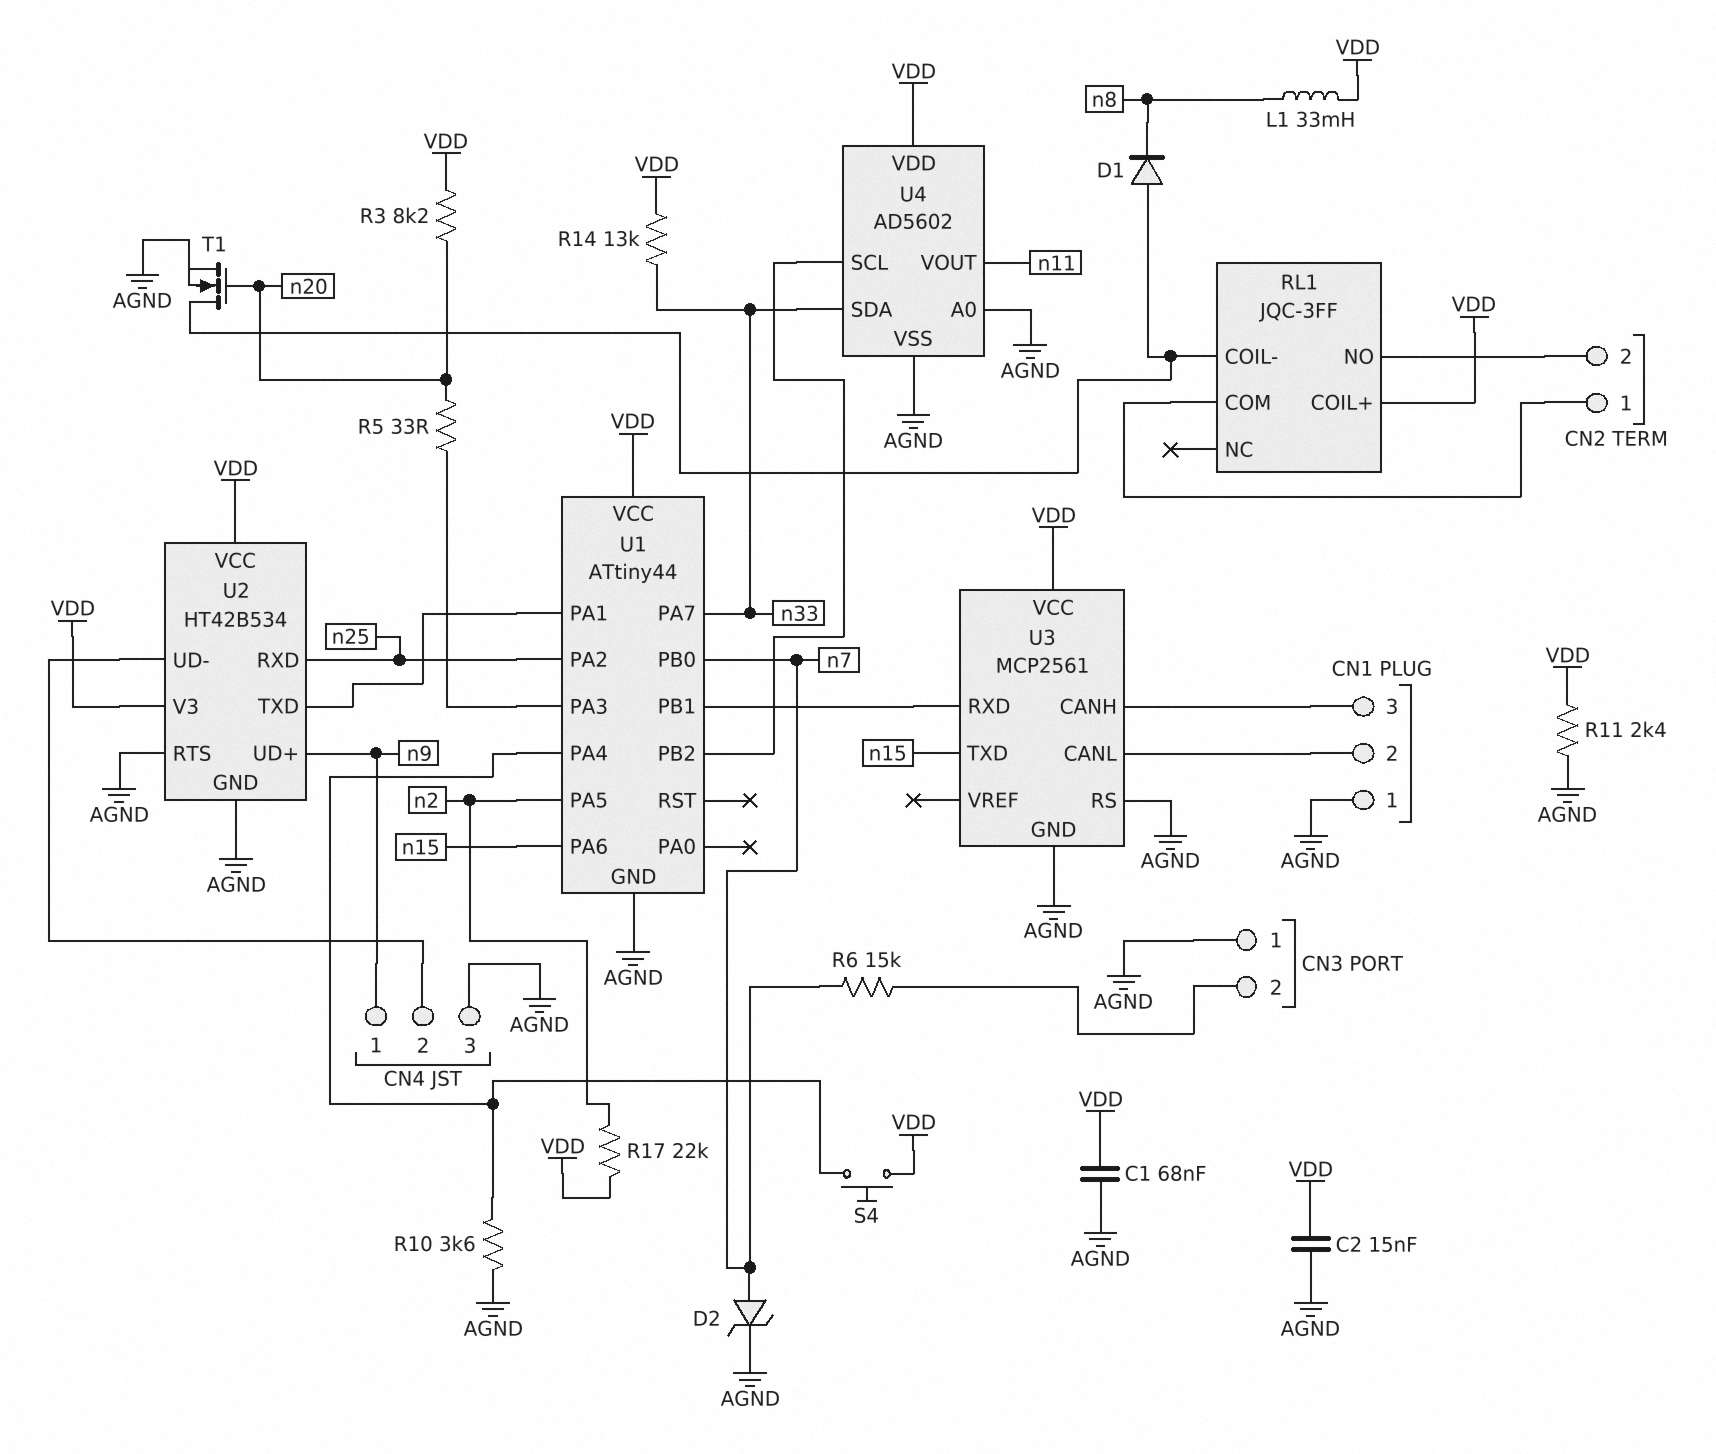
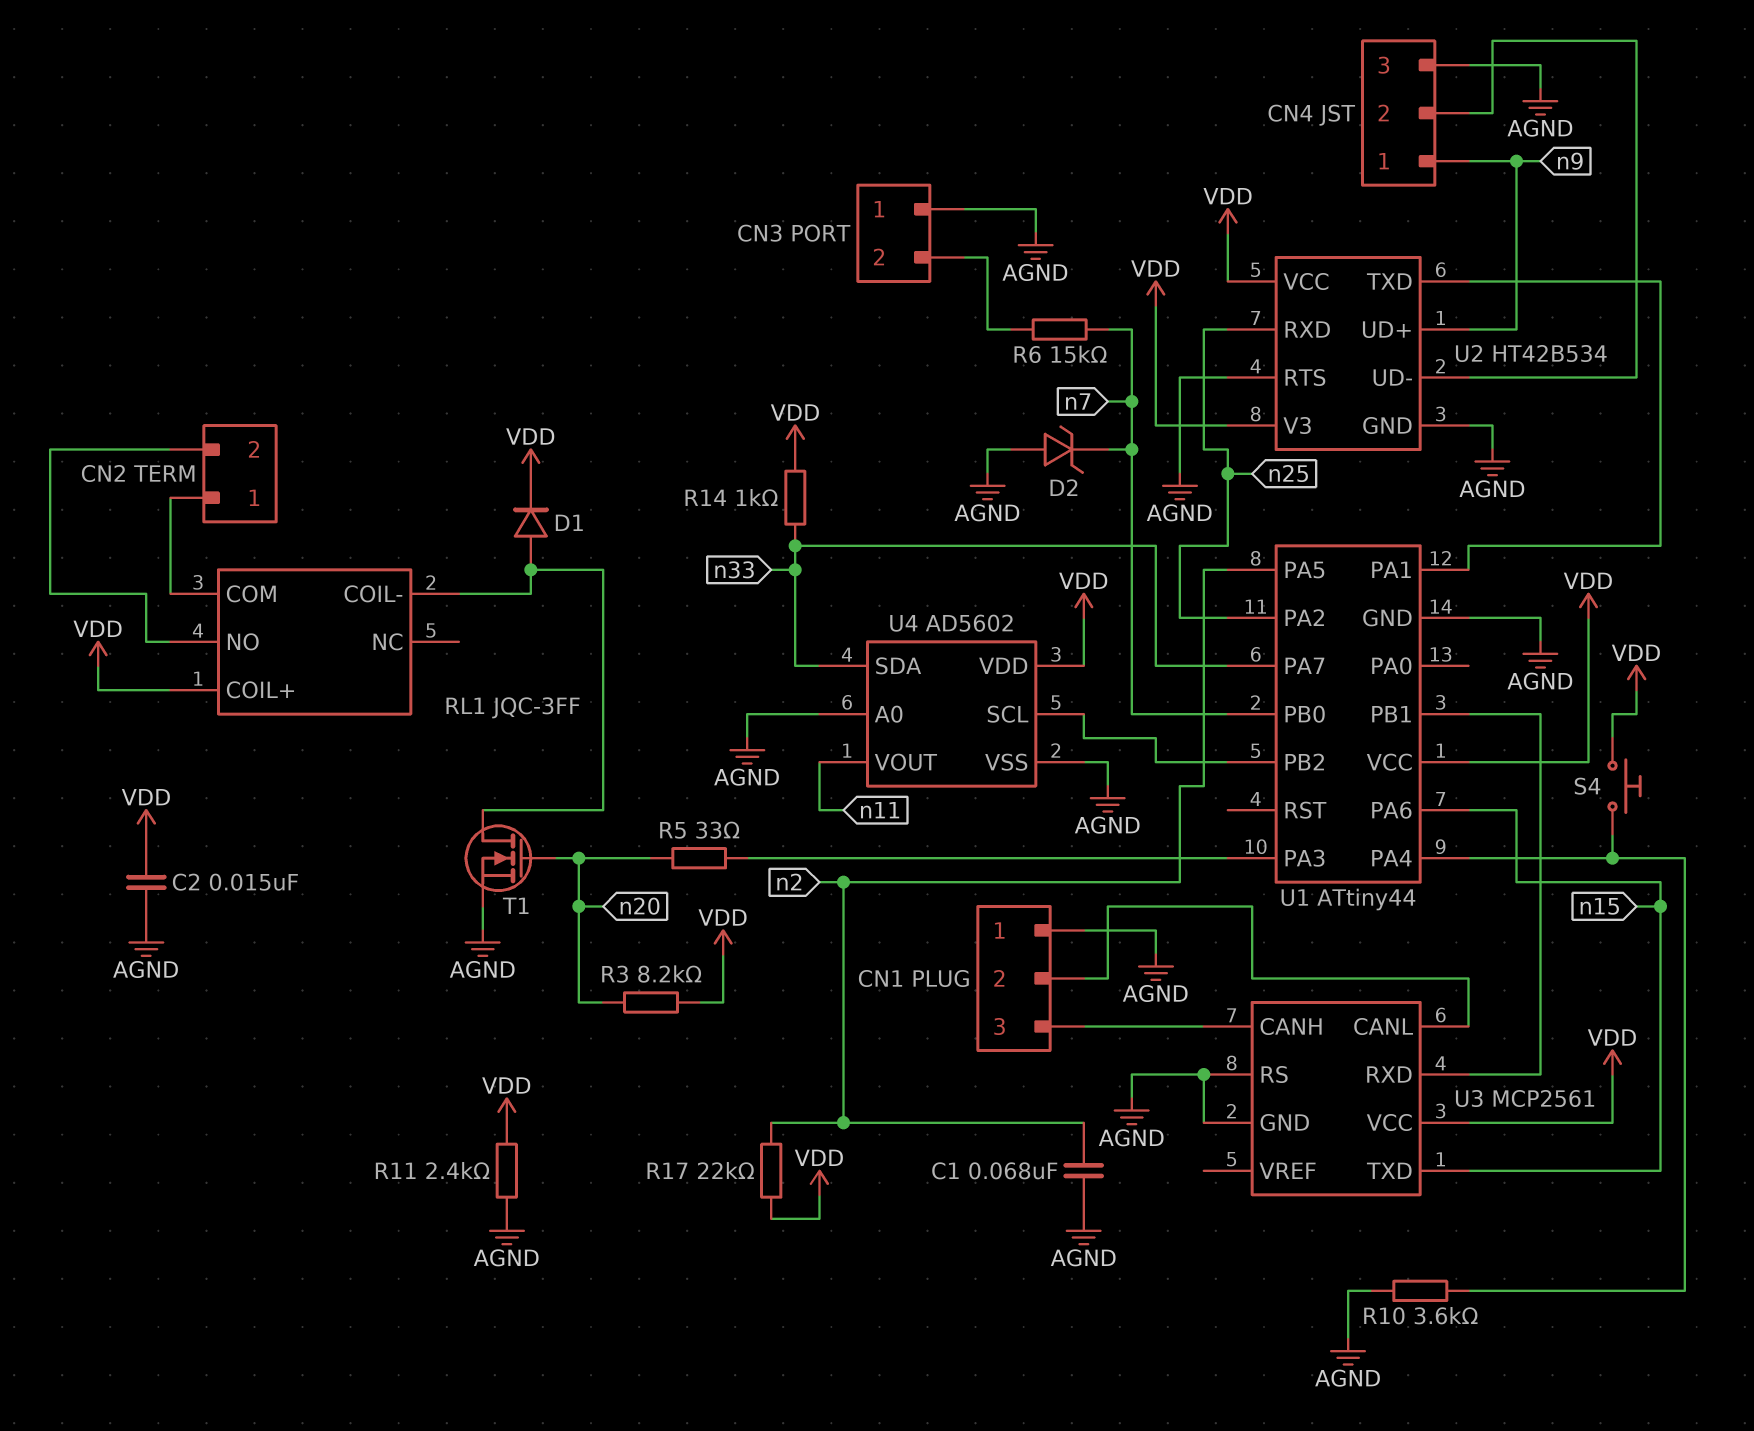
C1: 68nF (AGND, VDD) -> 68nF (AGND, n2)
D1: diode (A RL1/COIL-, K n8) -> diode (A RL1/COIL-, K VDD)
D2: zener (A n7, K AGND) -> zener (A AGND, K n7)
L1: 33mH (VDD, n8) -> none
R14: 13k (VDD, n33) -> 1k (VDD, n33)

